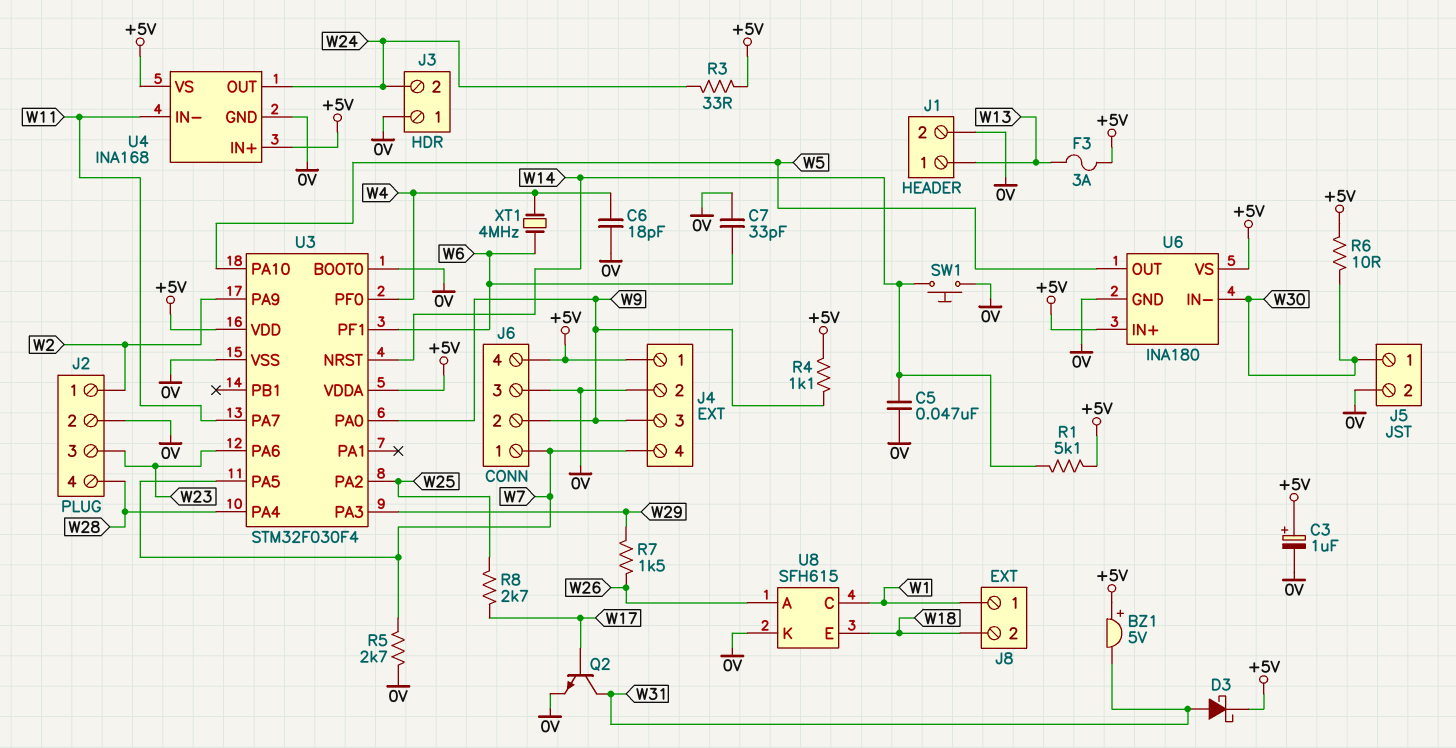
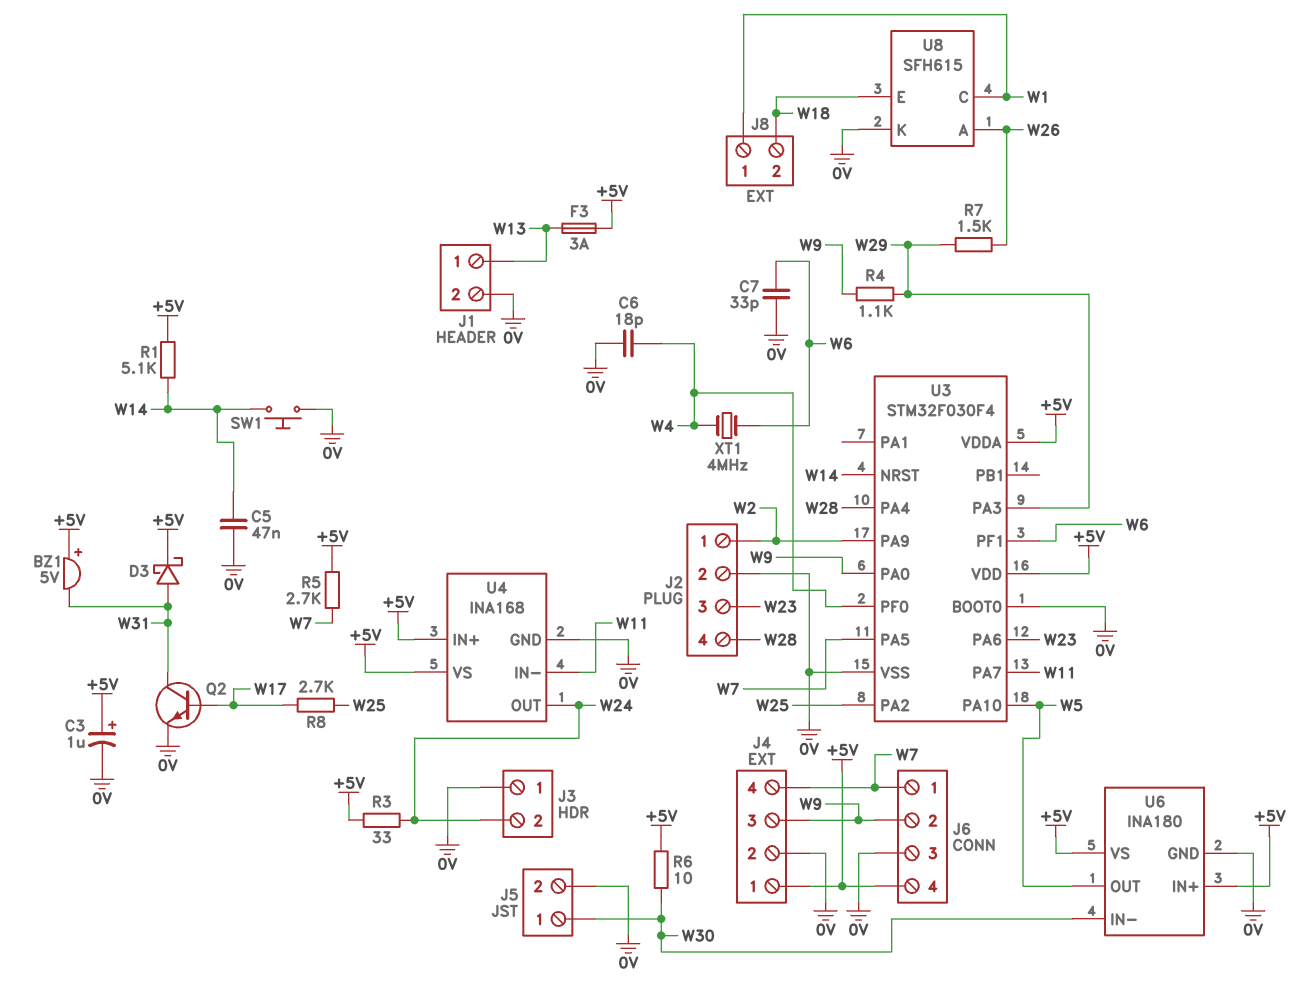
R4: 1.1k (+5V, W9) -> 1.1k (W9, W29)
R5: 2.7k (0V, W7) -> 2.7k (+5V, W7)

